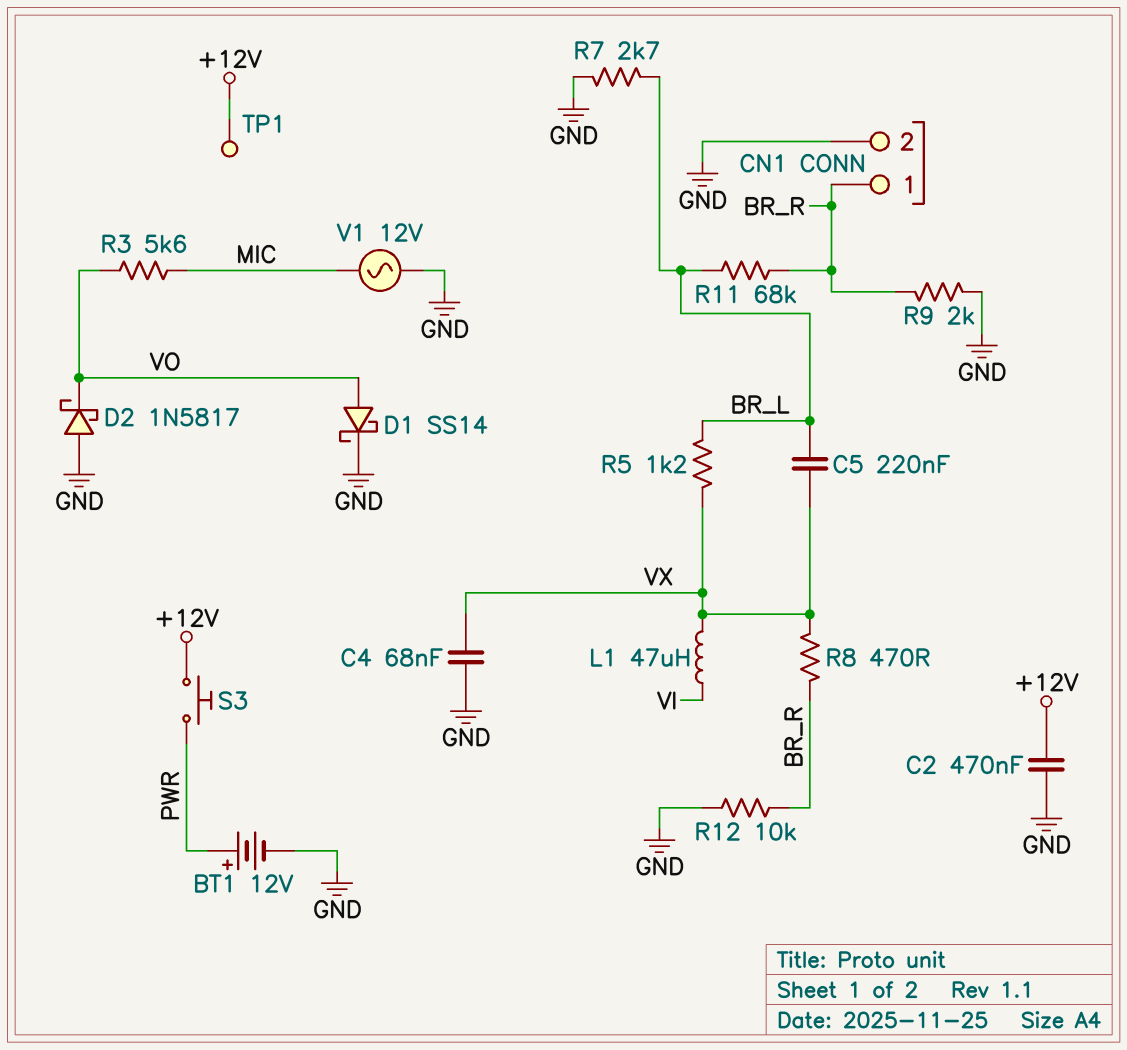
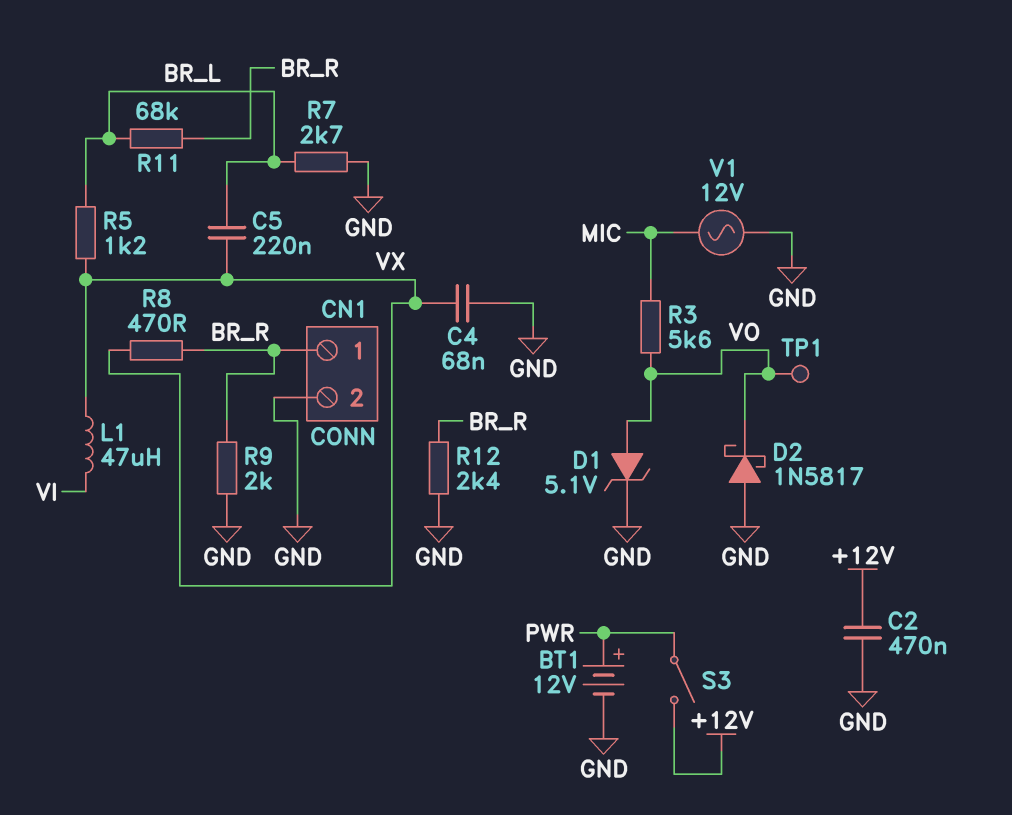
D1: schottky SS14 (A VO, K GND) -> zener 5.1V (A VO, K GND)
R12: 10k (BR_R, GND) -> 2.4k (BR_R, GND)
S3: button (+12V, PWR) -> switch (+12V, PWR)
TP1: test point (+12V) -> test point (VO)

